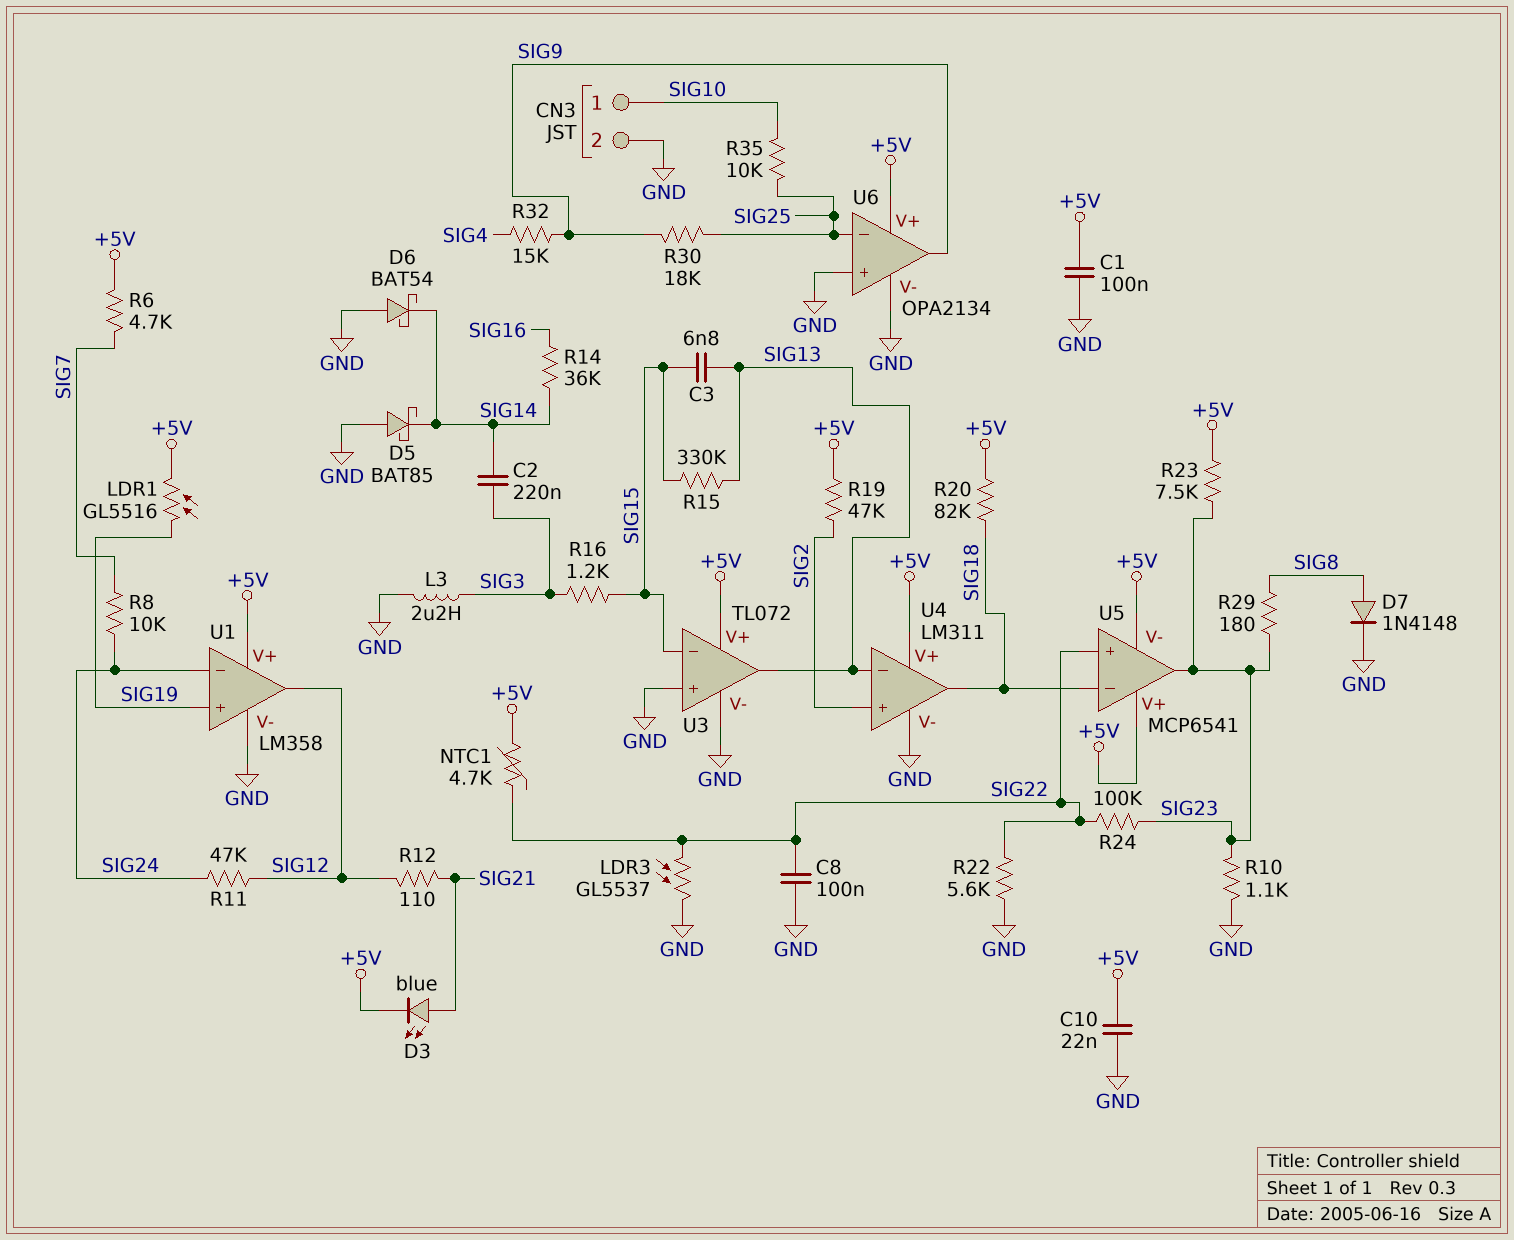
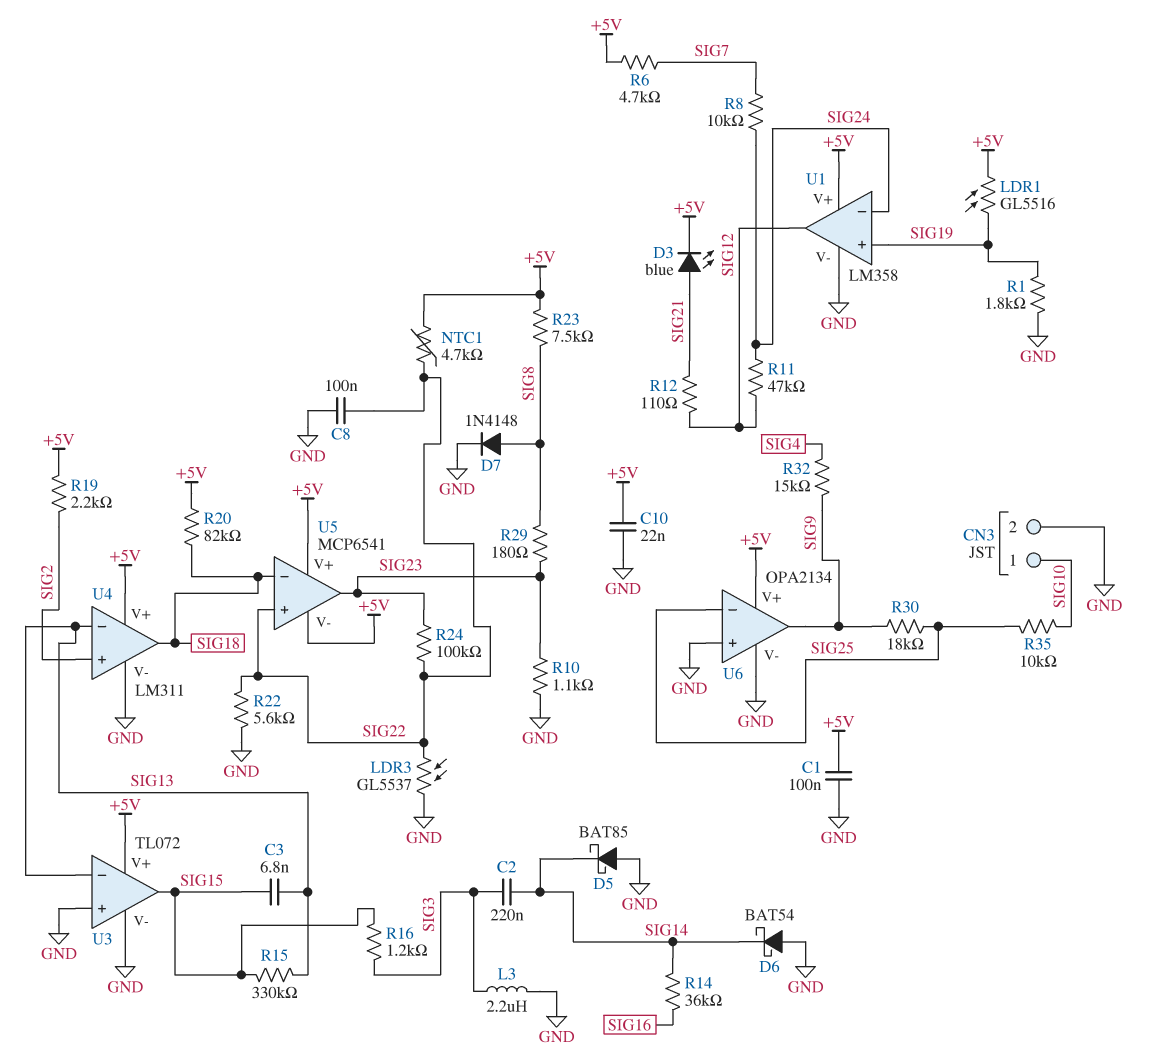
R1: none -> 1.8k (GND, SIG19)
R19: 47k (+5V, SIG2) -> 2.2k (+5V, SIG2)
R23: 7.5k (+5V, SIG23) -> 7.5k (+5V, SIG8)
U3 pin in-: SIG15 -> SIG13
U3 pin out: SIG13 -> SIG15

